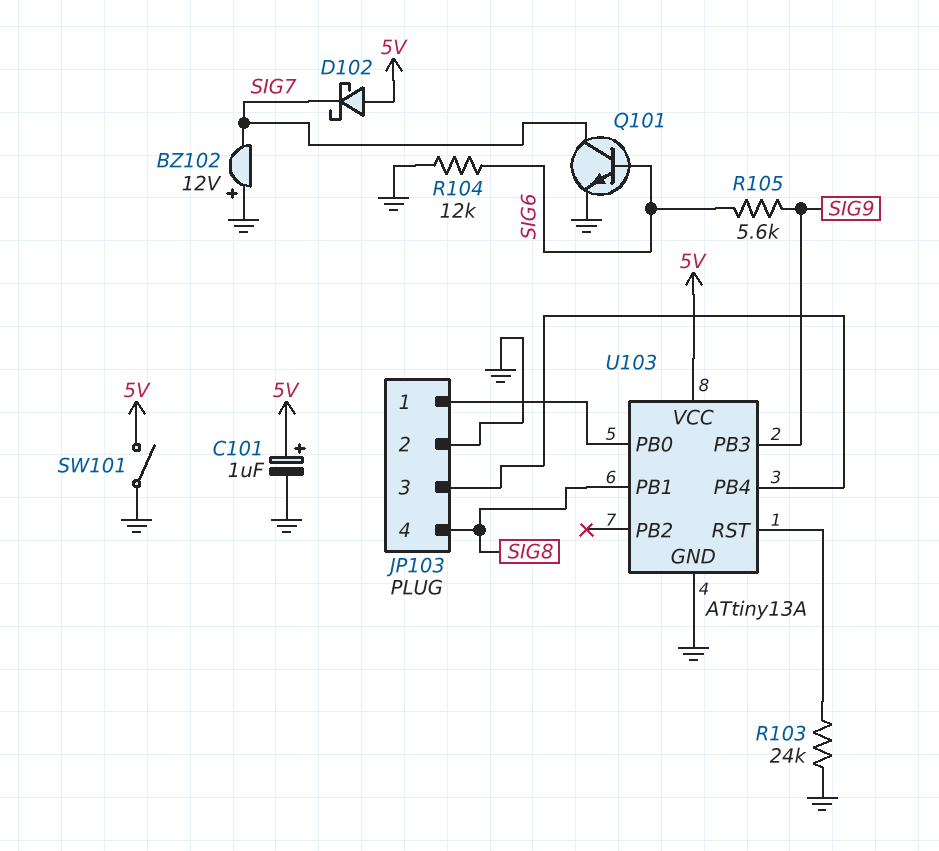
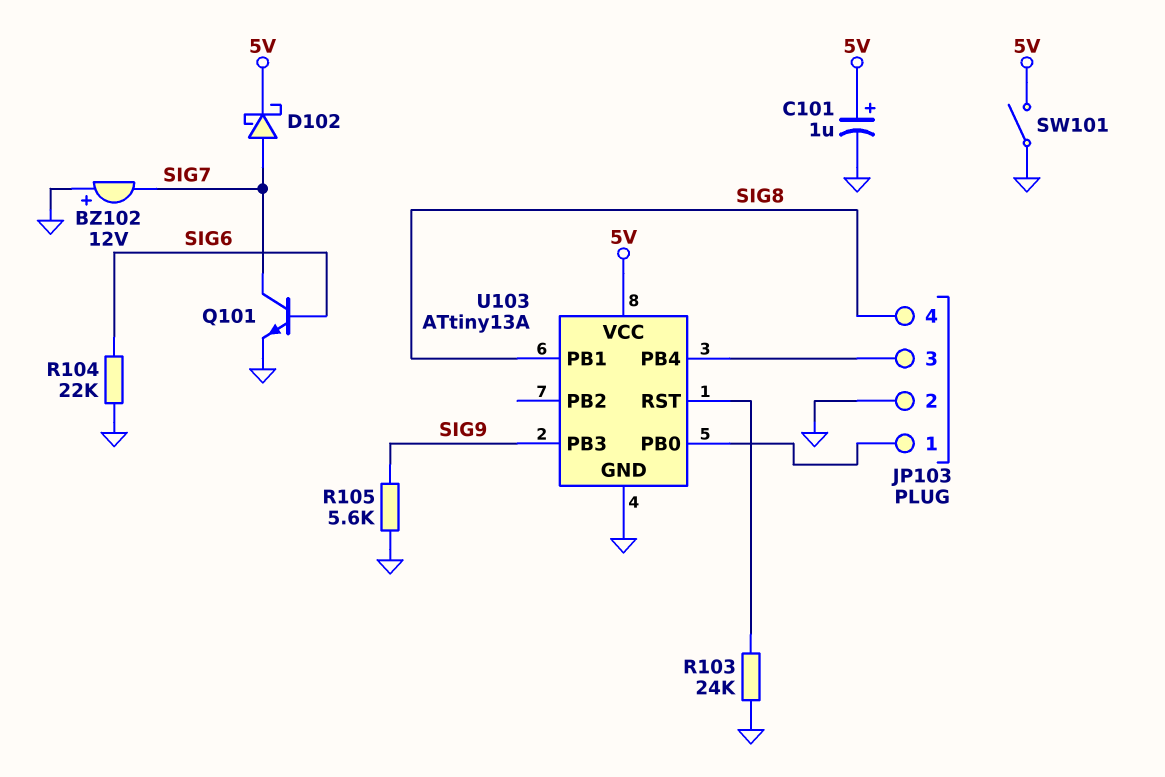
D102: schottky (A 5V, K SIG7) -> schottky (A SIG7, K 5V)
R104: 12k (GND, SIG6) -> 22k (GND, SIG6)
R105: 5.6k (SIG6, SIG9) -> 5.6k (GND, SIG9)

